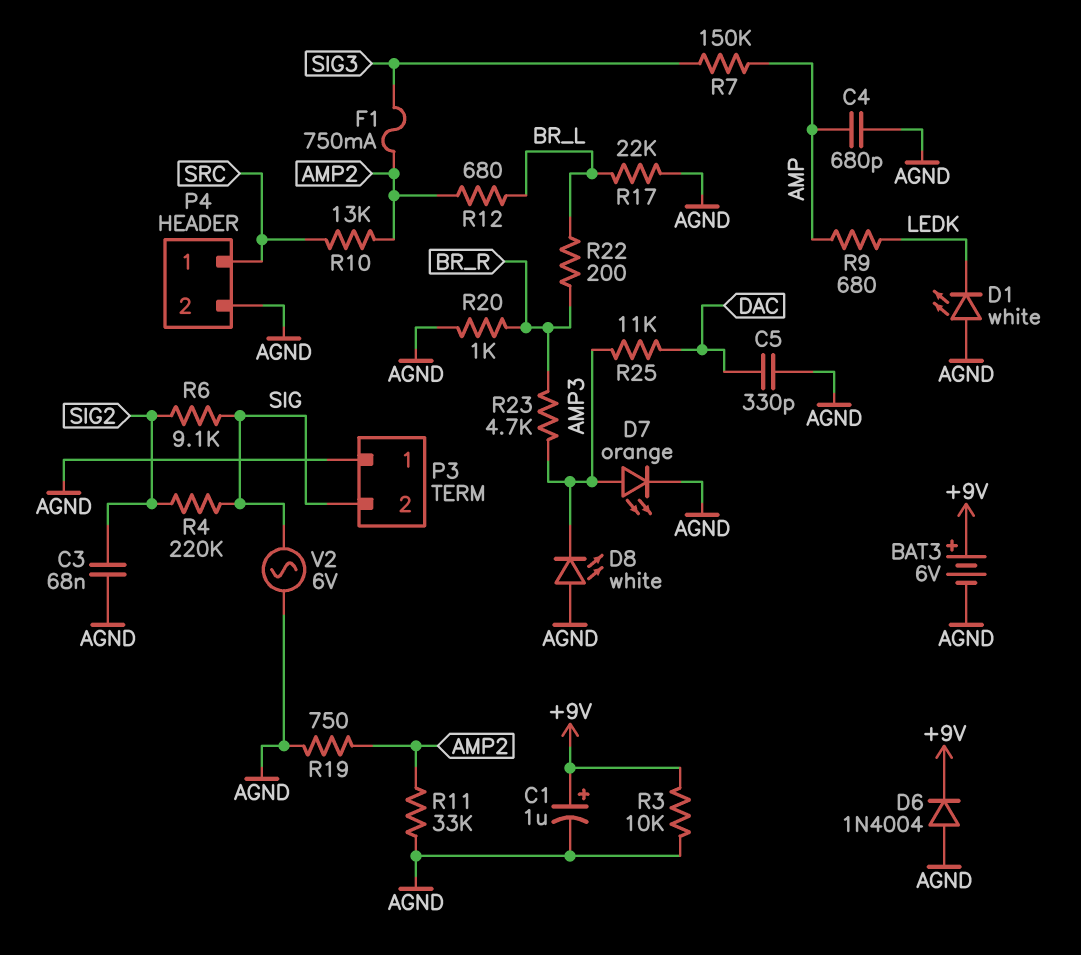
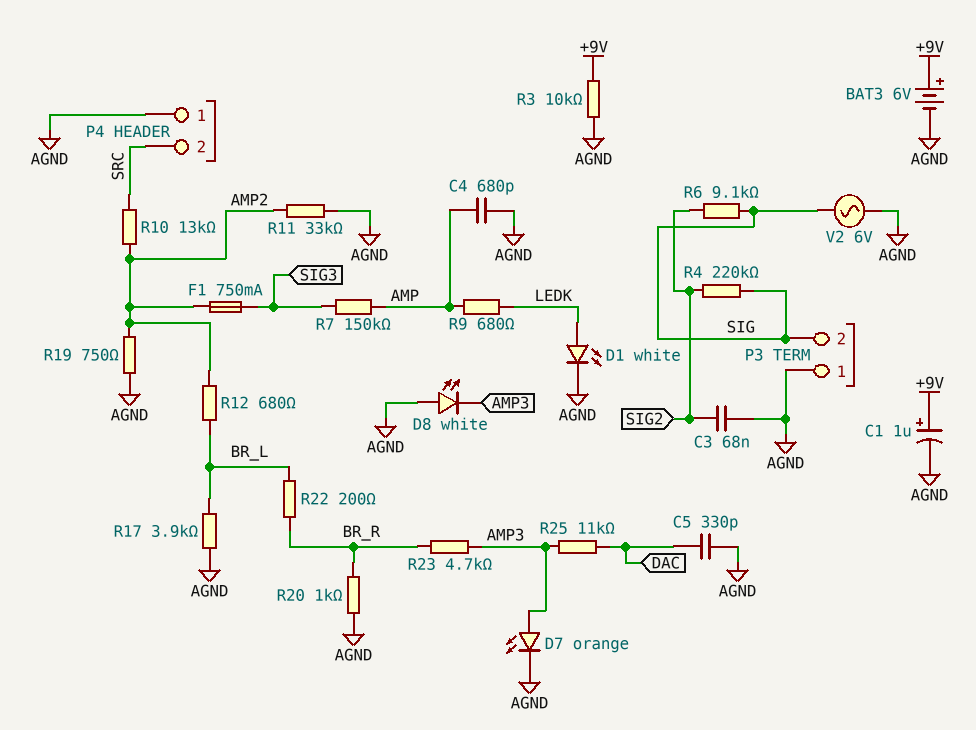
D1: LED white (A AGND, K LEDK) -> LED white (A LEDK, K AGND)
D6: diode 1N4004 (A AGND, K +9V) -> none
P4 pin 1: SRC -> AGND
P4 pin 2: AGND -> SRC
R17: 22k (AGND, BR_L) -> 3.9k (AGND, BR_L)

